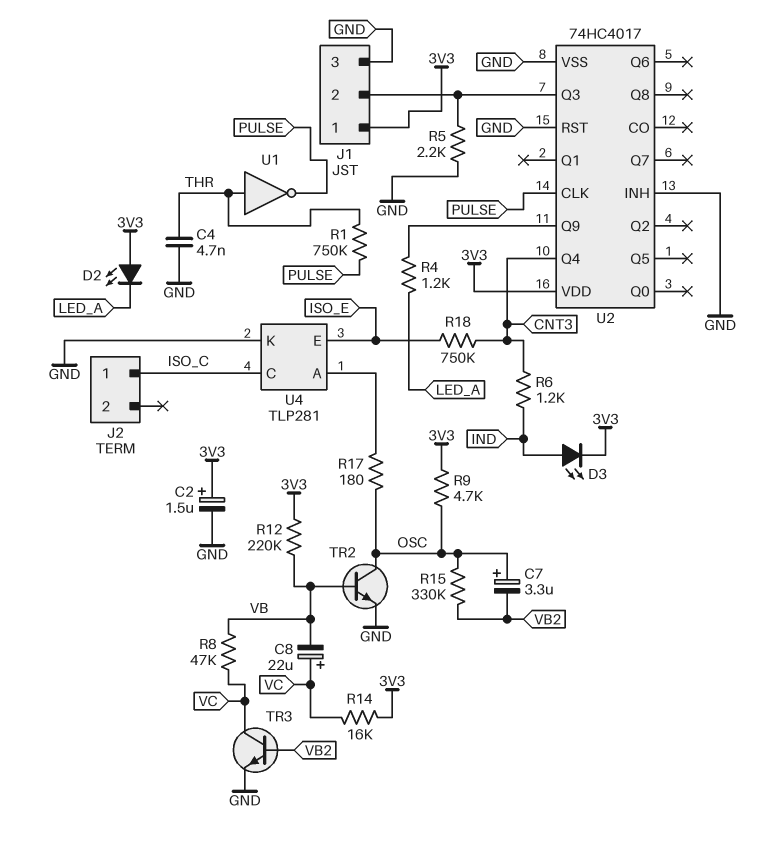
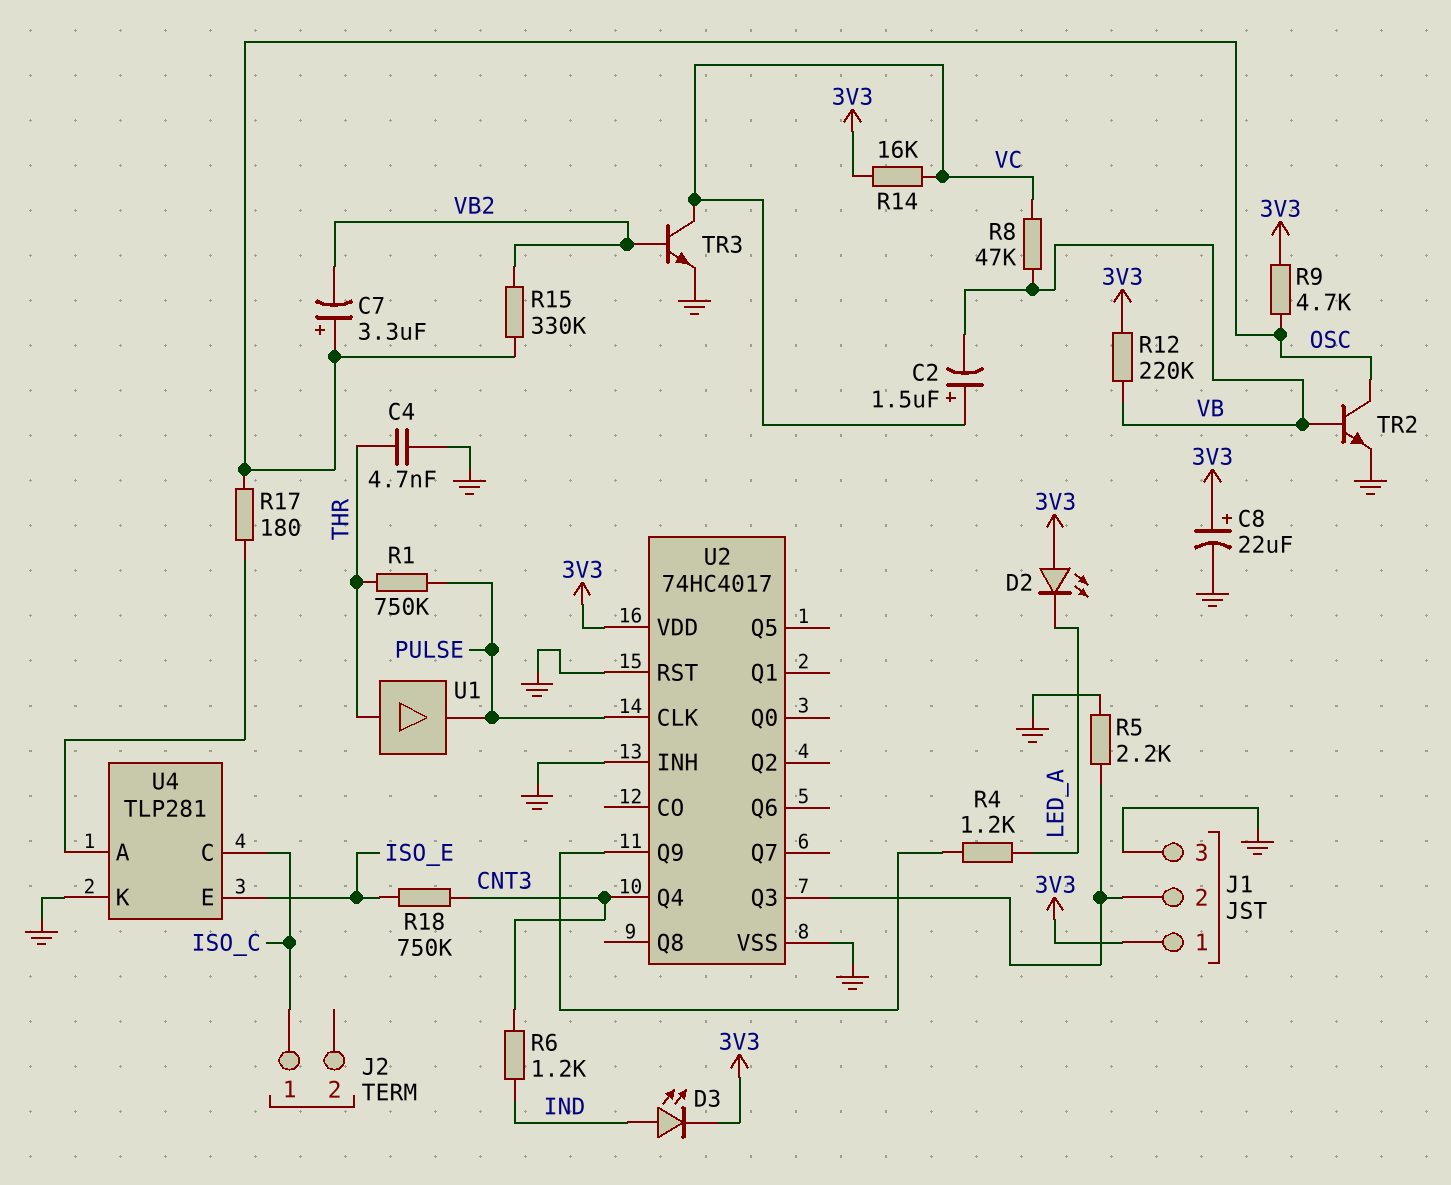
C2: 1.5uF (plus 3V3, minus GND) -> 1.5uF (plus VC, minus VB)
C8: 22uF (plus VC, minus VB) -> 22uF (plus 3V3, minus GND)
U1: NOT (in THR, out PULSE) -> buffer (in THR, out PULSE)

